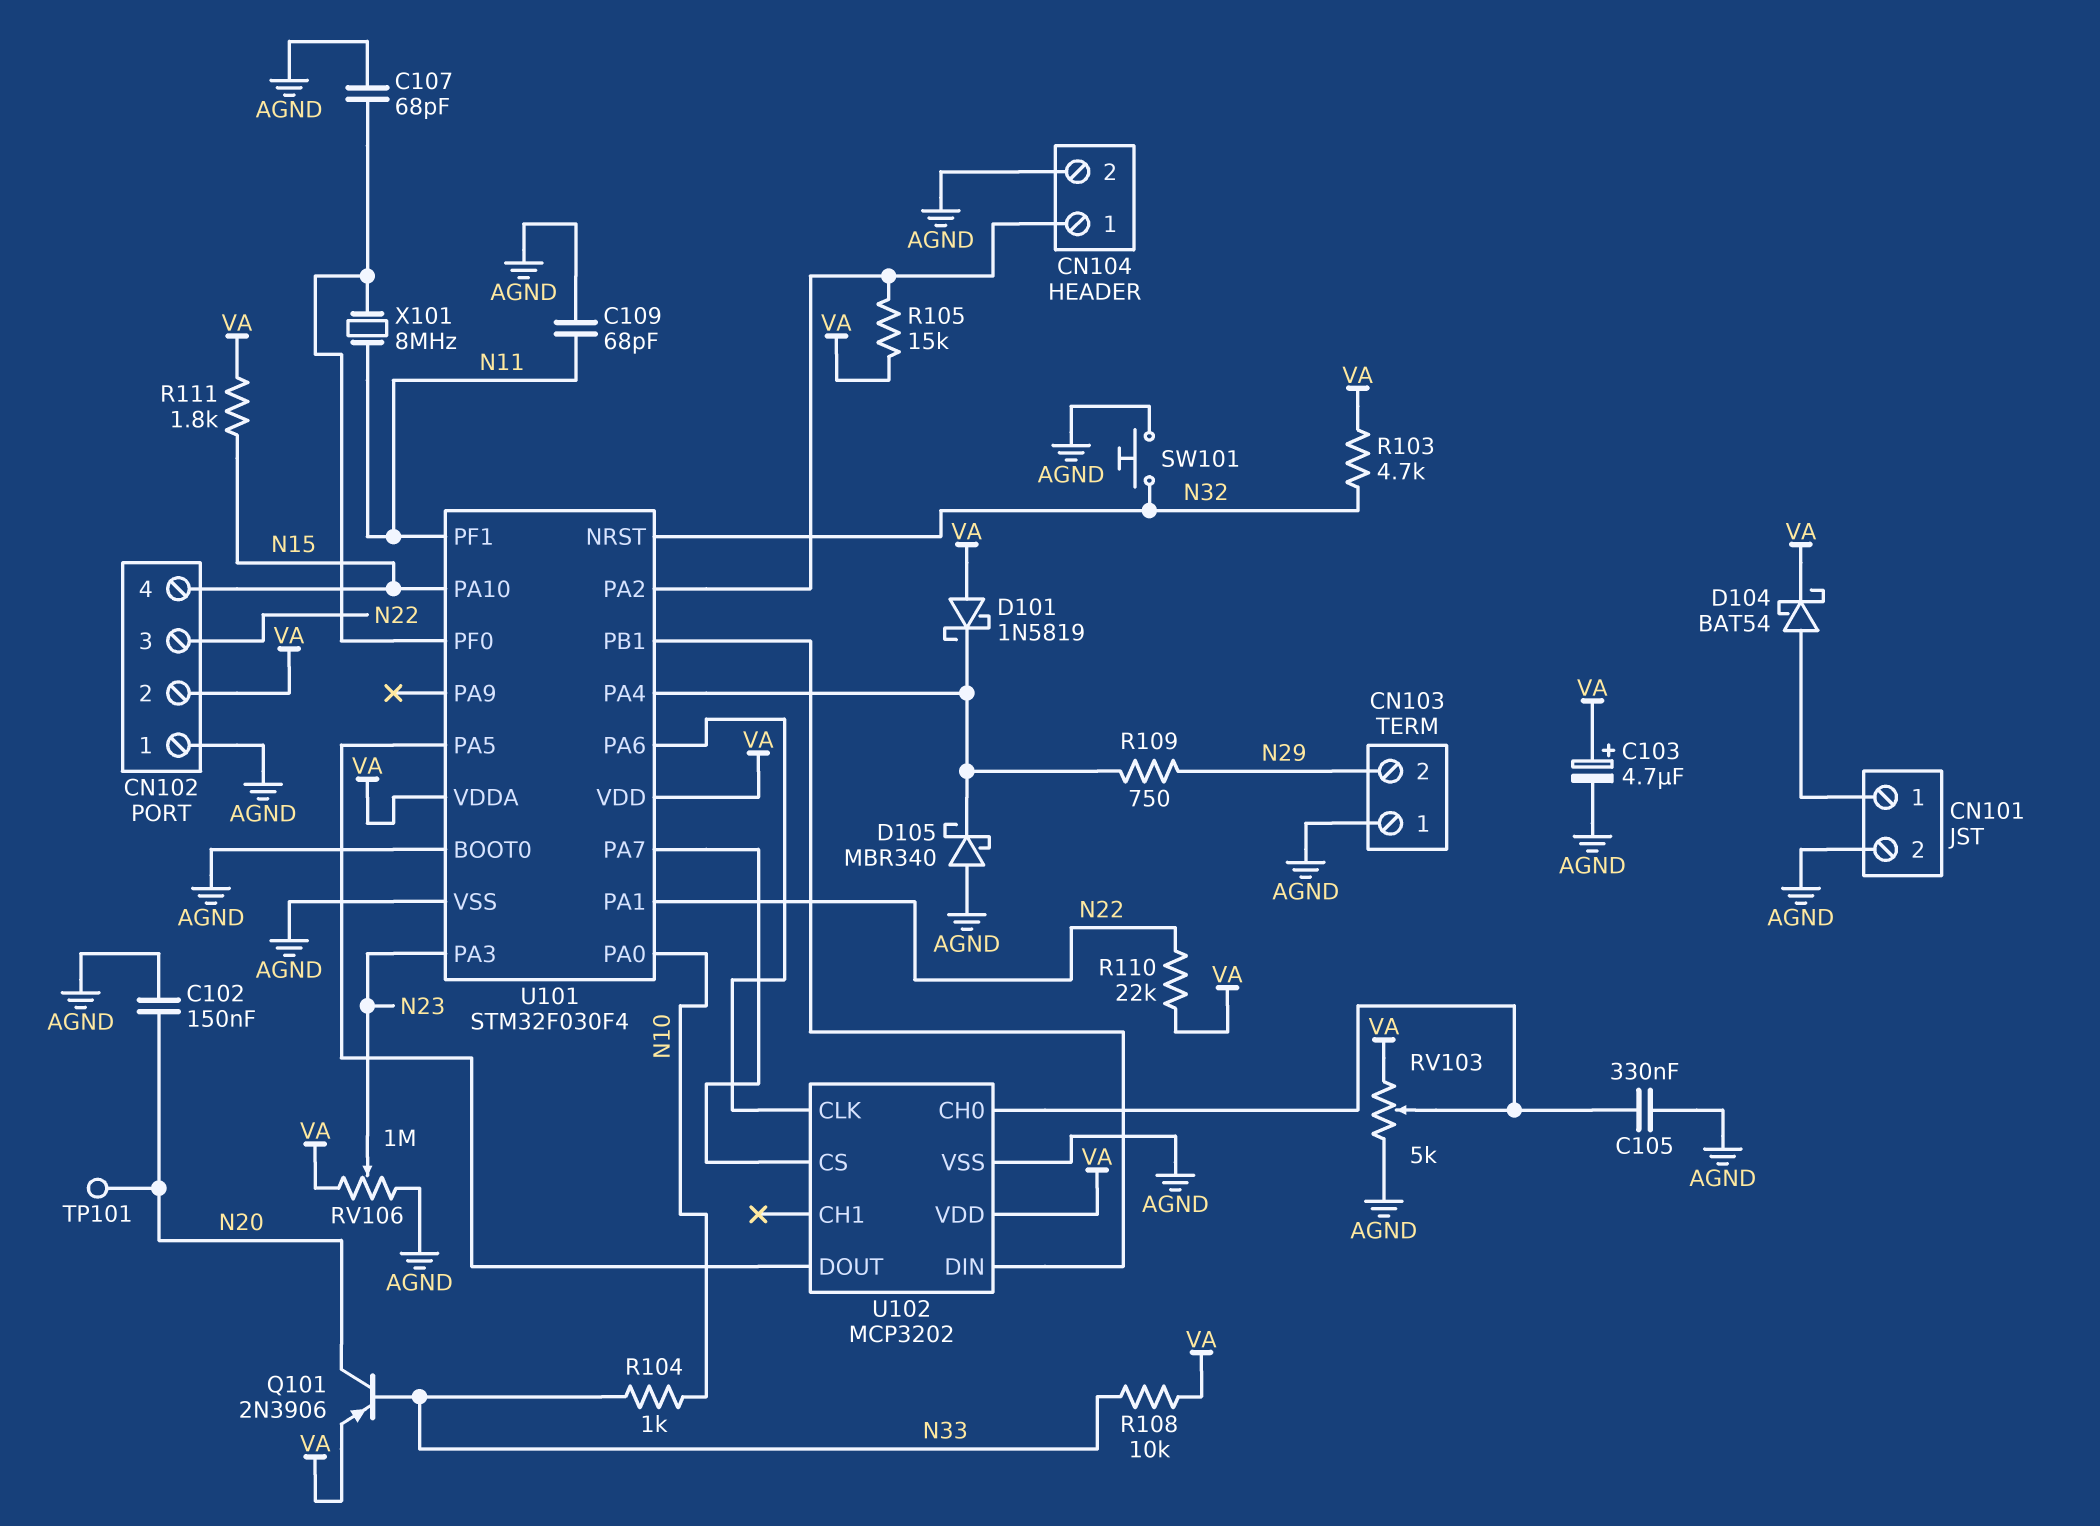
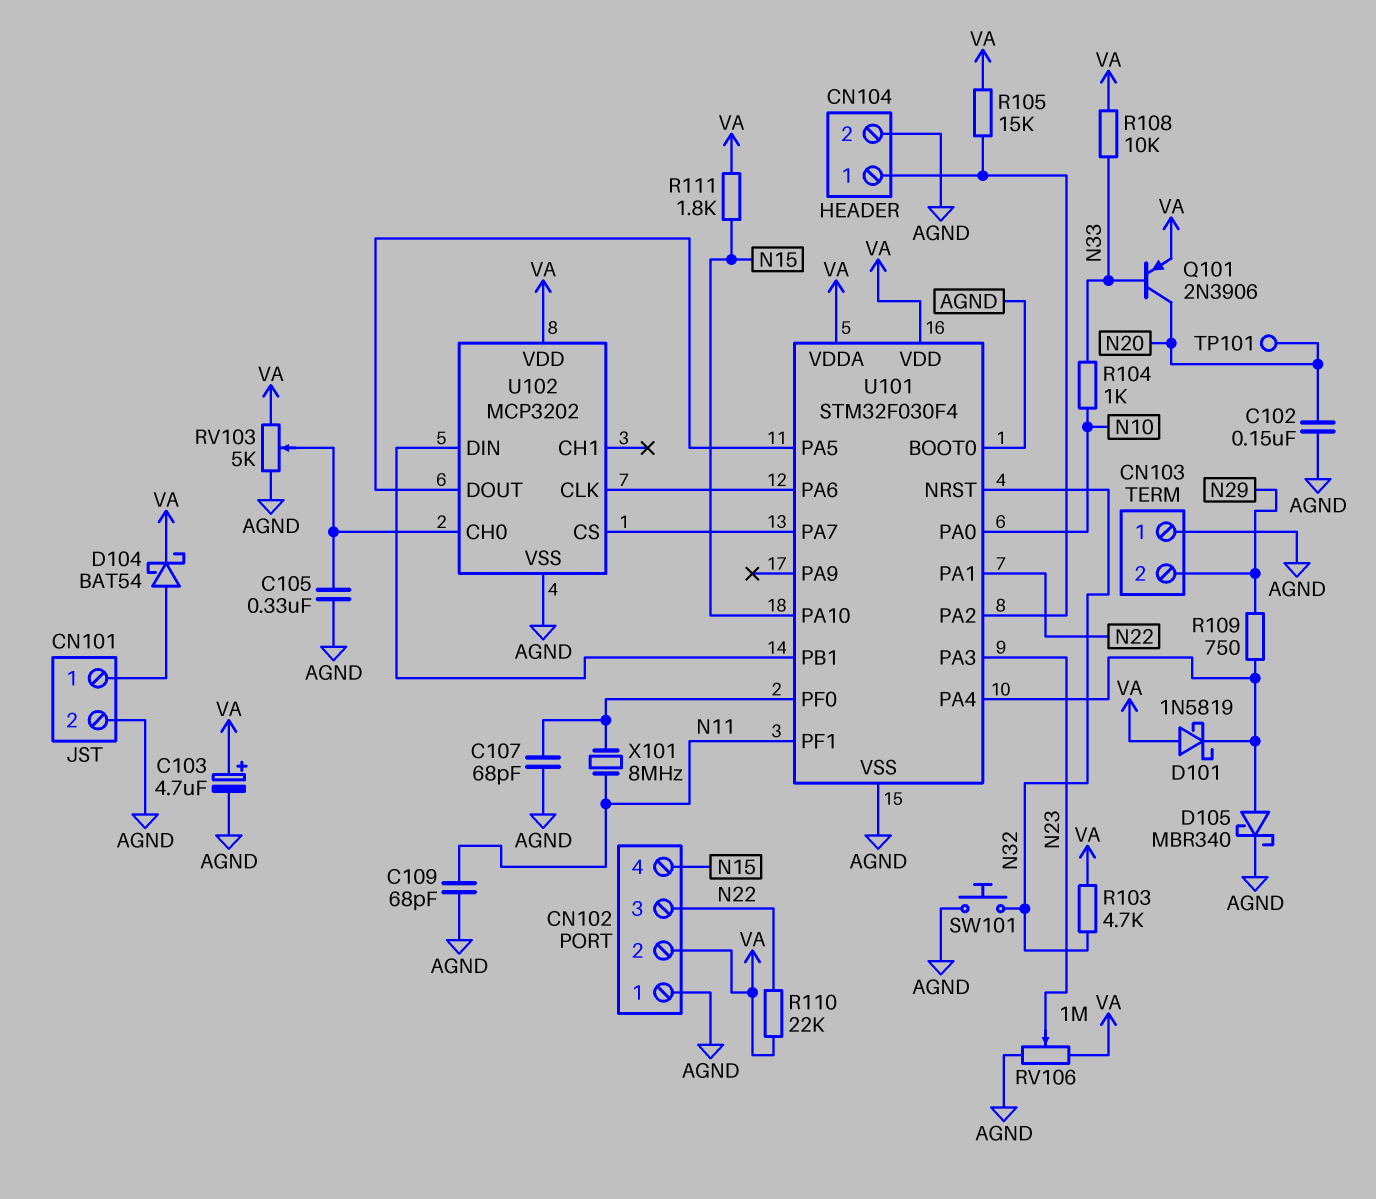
D105: schottky MBR340 (A AGND, K U101/PA4) -> schottky MBR340 (A U101/PA4, K AGND)

